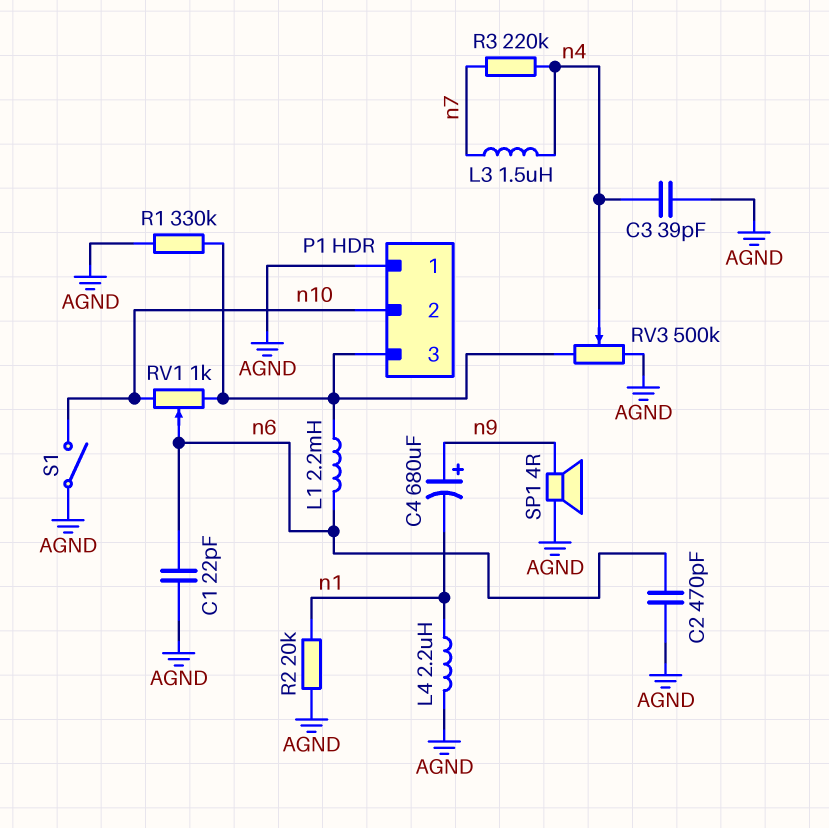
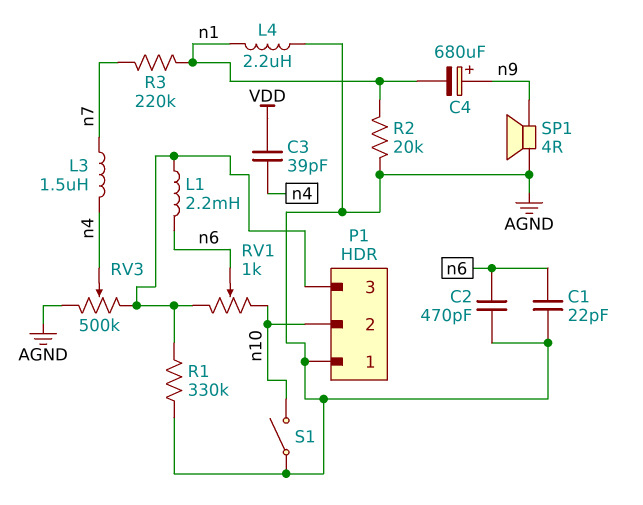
C3: 39pF (AGND, n4) -> 39pF (VDD, n4)
R3: 220k (n4, n7) -> 220k (n1, n7)

